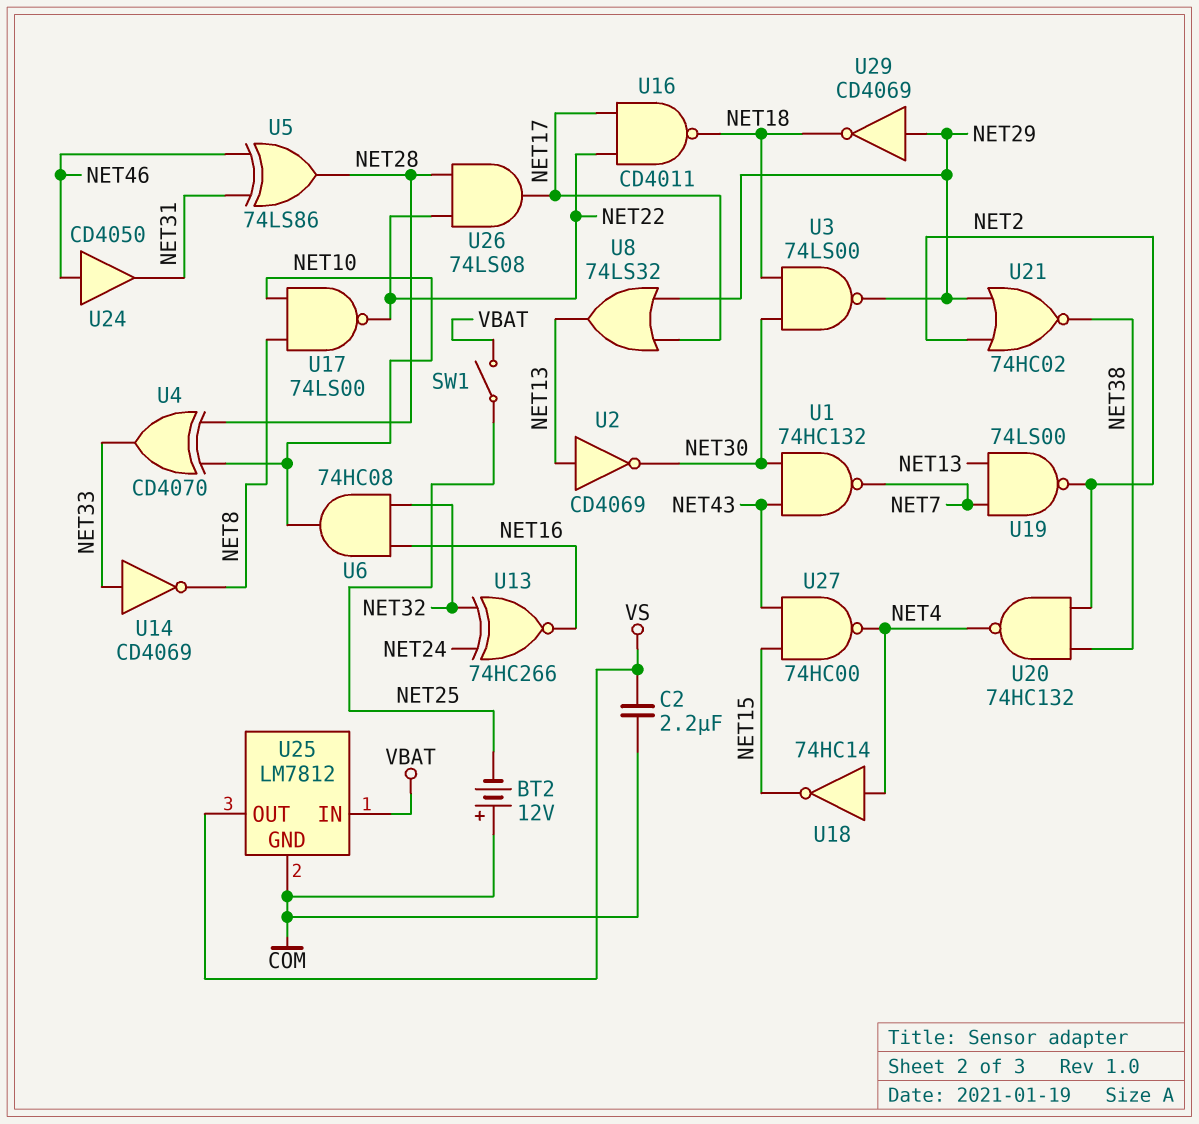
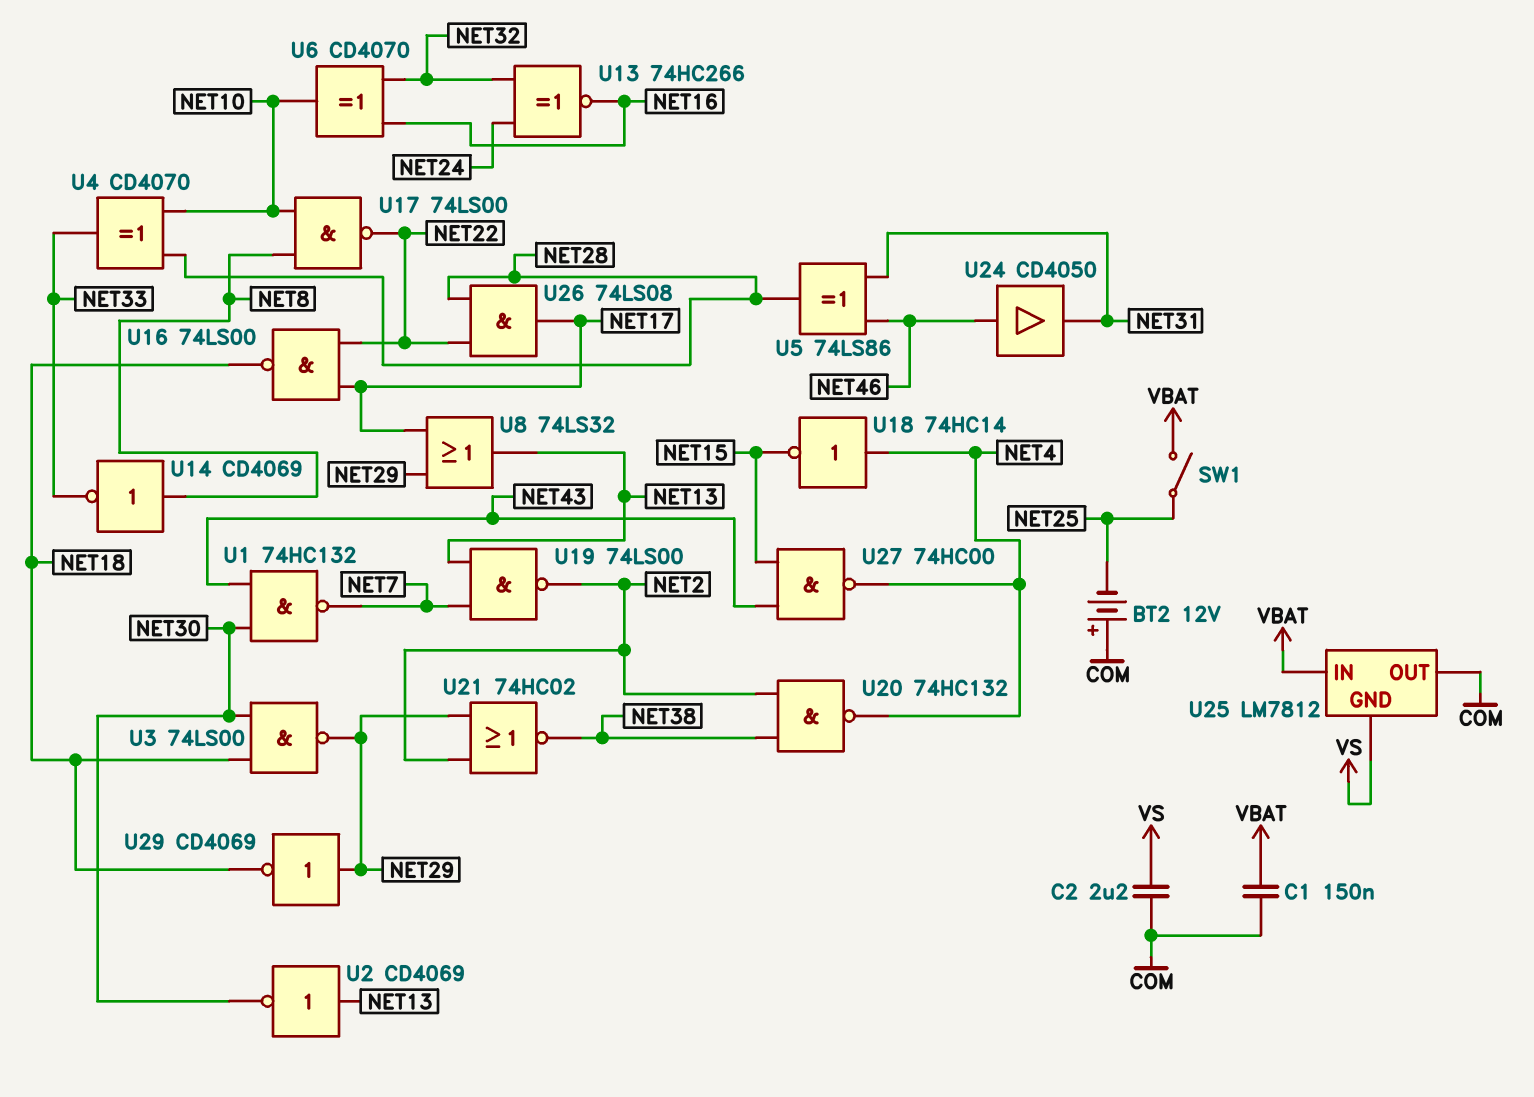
C1: none -> 150nF (COM, VBAT)
U6: AND 74HC08 (in NET16, in NET32, out NET10) -> XOR CD4070 (in NET16, in NET32, out NET10)
U14: NOT CD4069 (in NET33, out NET8) -> NOT CD4069 (in NET8, out NET33)
U16: NAND CD4011 (in NET17, in NET22, out NET18) -> NAND 74LS00 (in NET17, in NET22, out NET18)
U25 pin GND: COM -> VS
U25 pin OUT: VS -> COM

